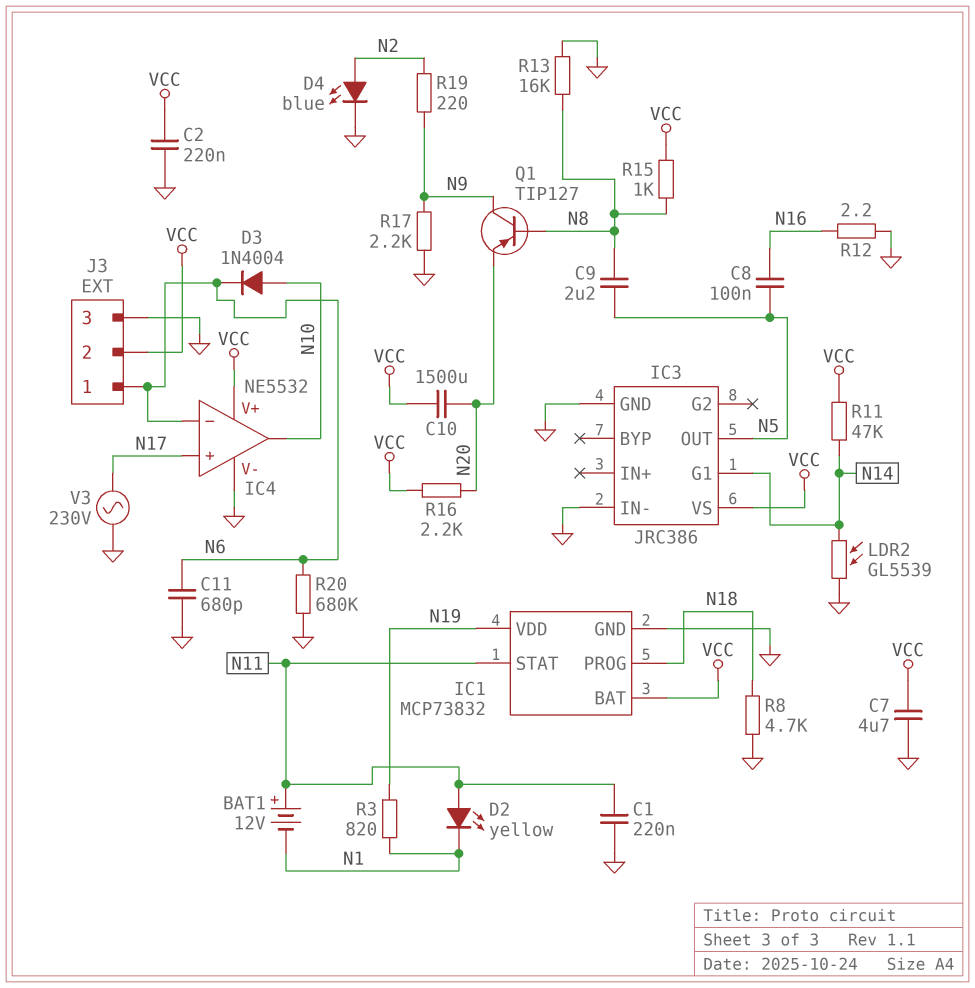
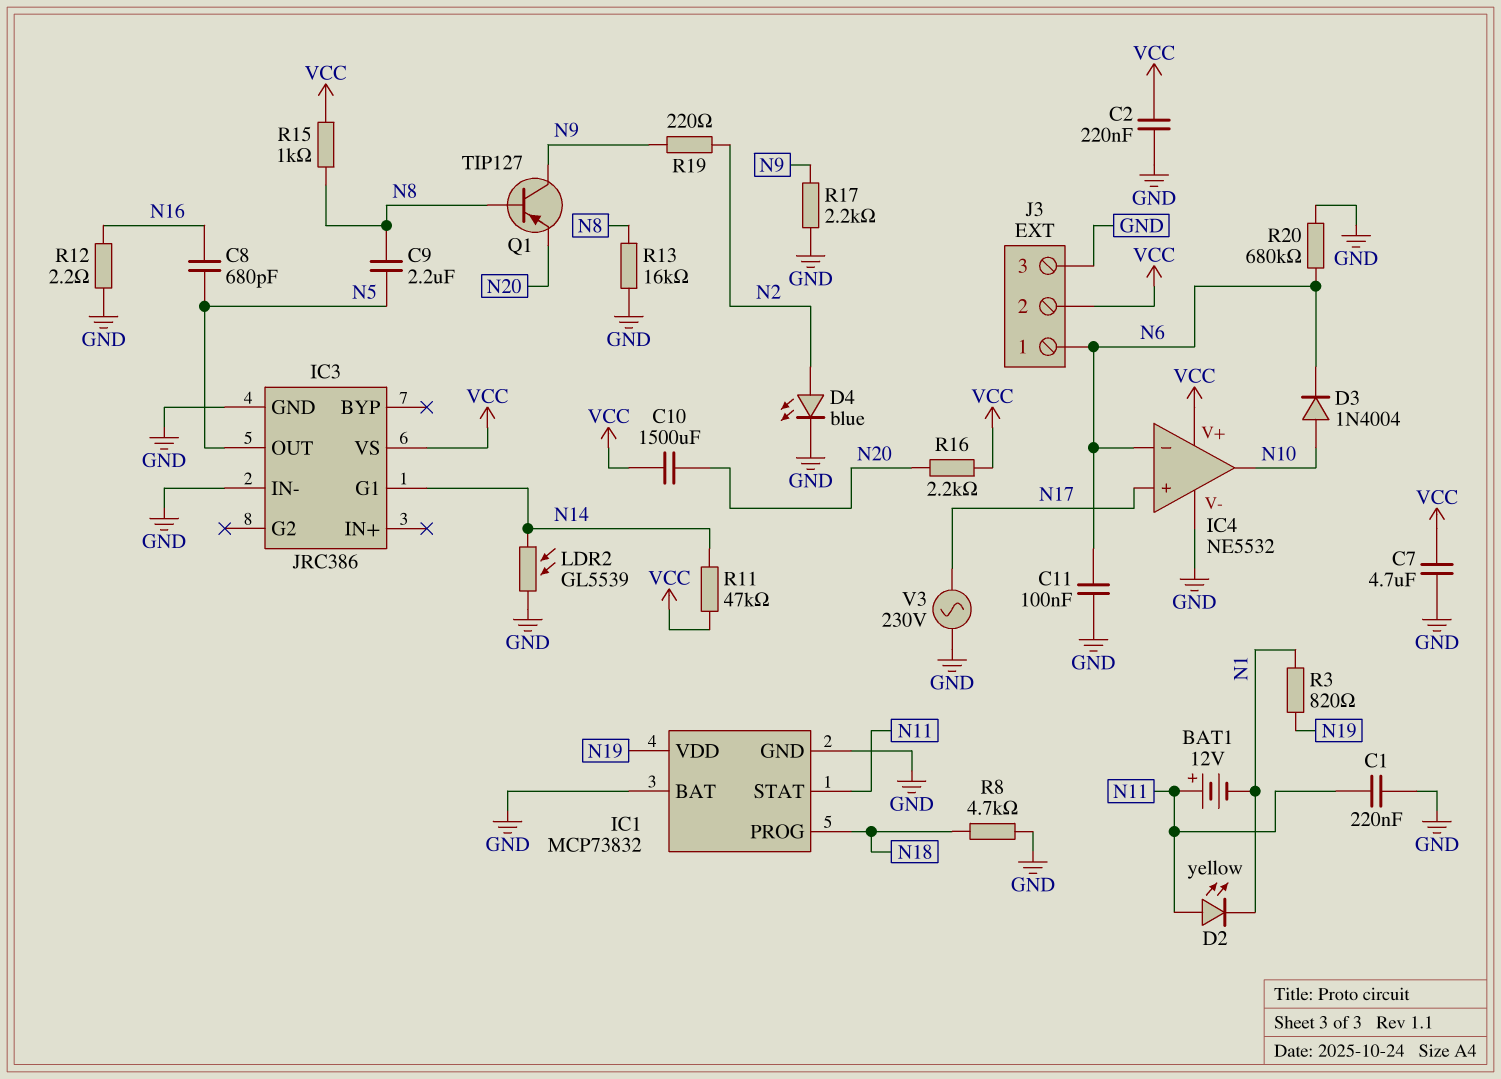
C8: 100nF (N5, N16) -> 680pF (N5, N16)
C11: 680pF (GND, N6) -> 100nF (GND, N6)
IC1 pin BAT: VCC -> GND

